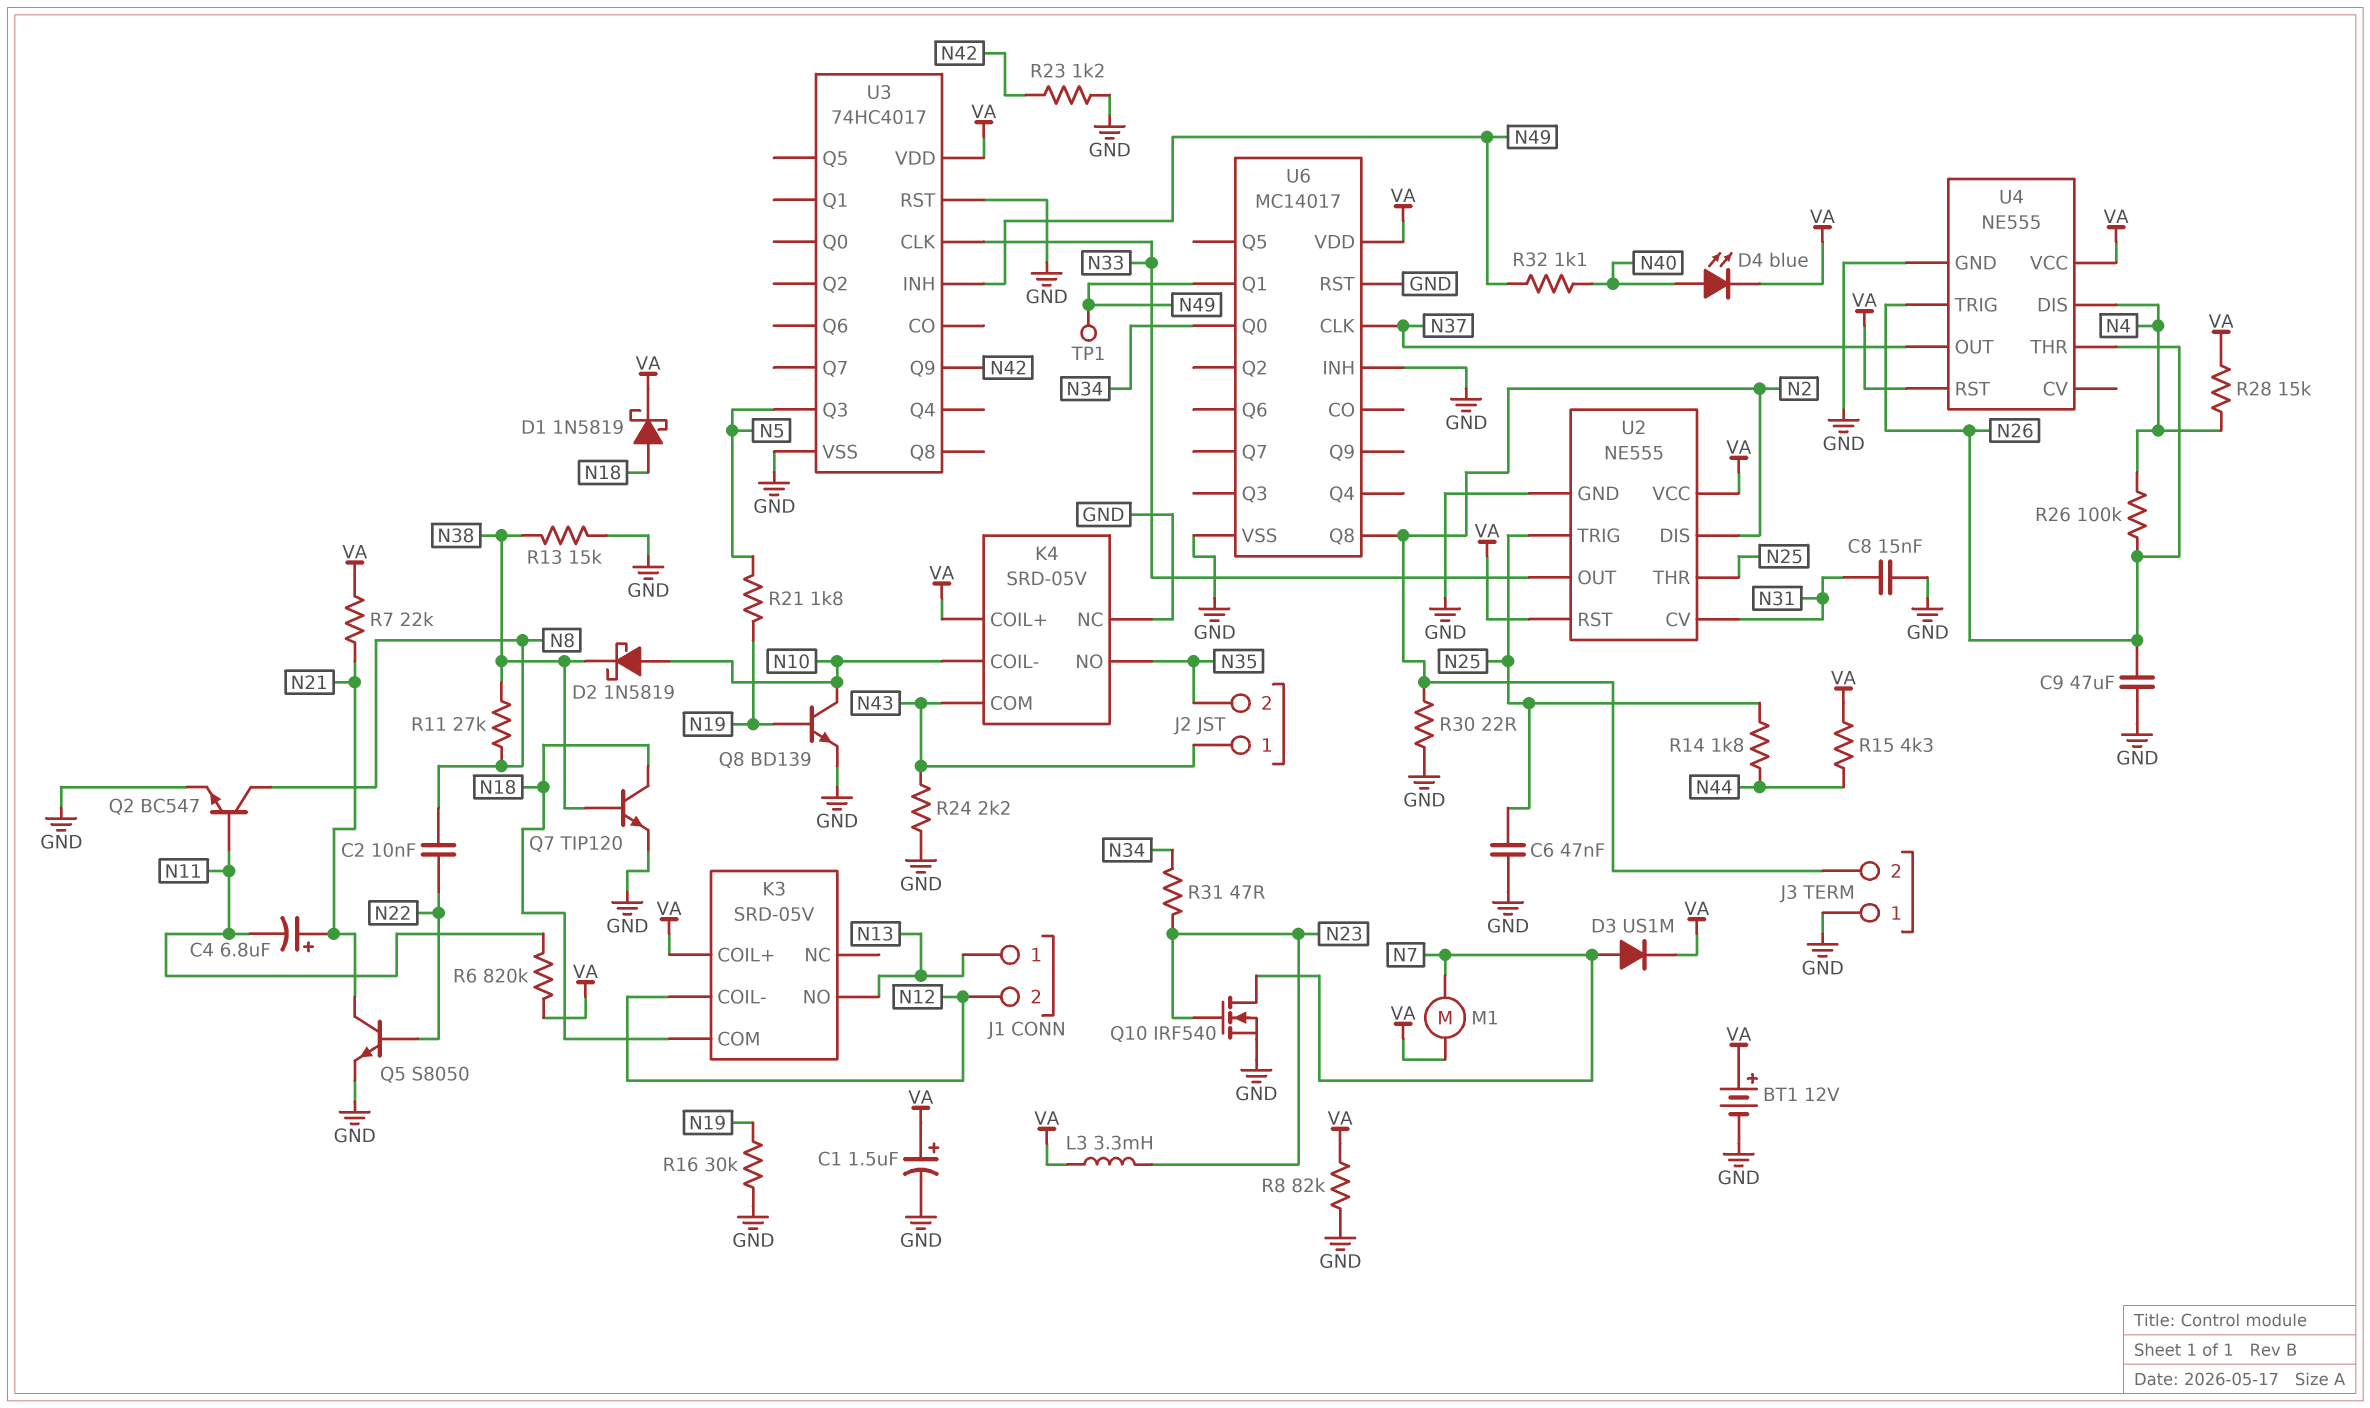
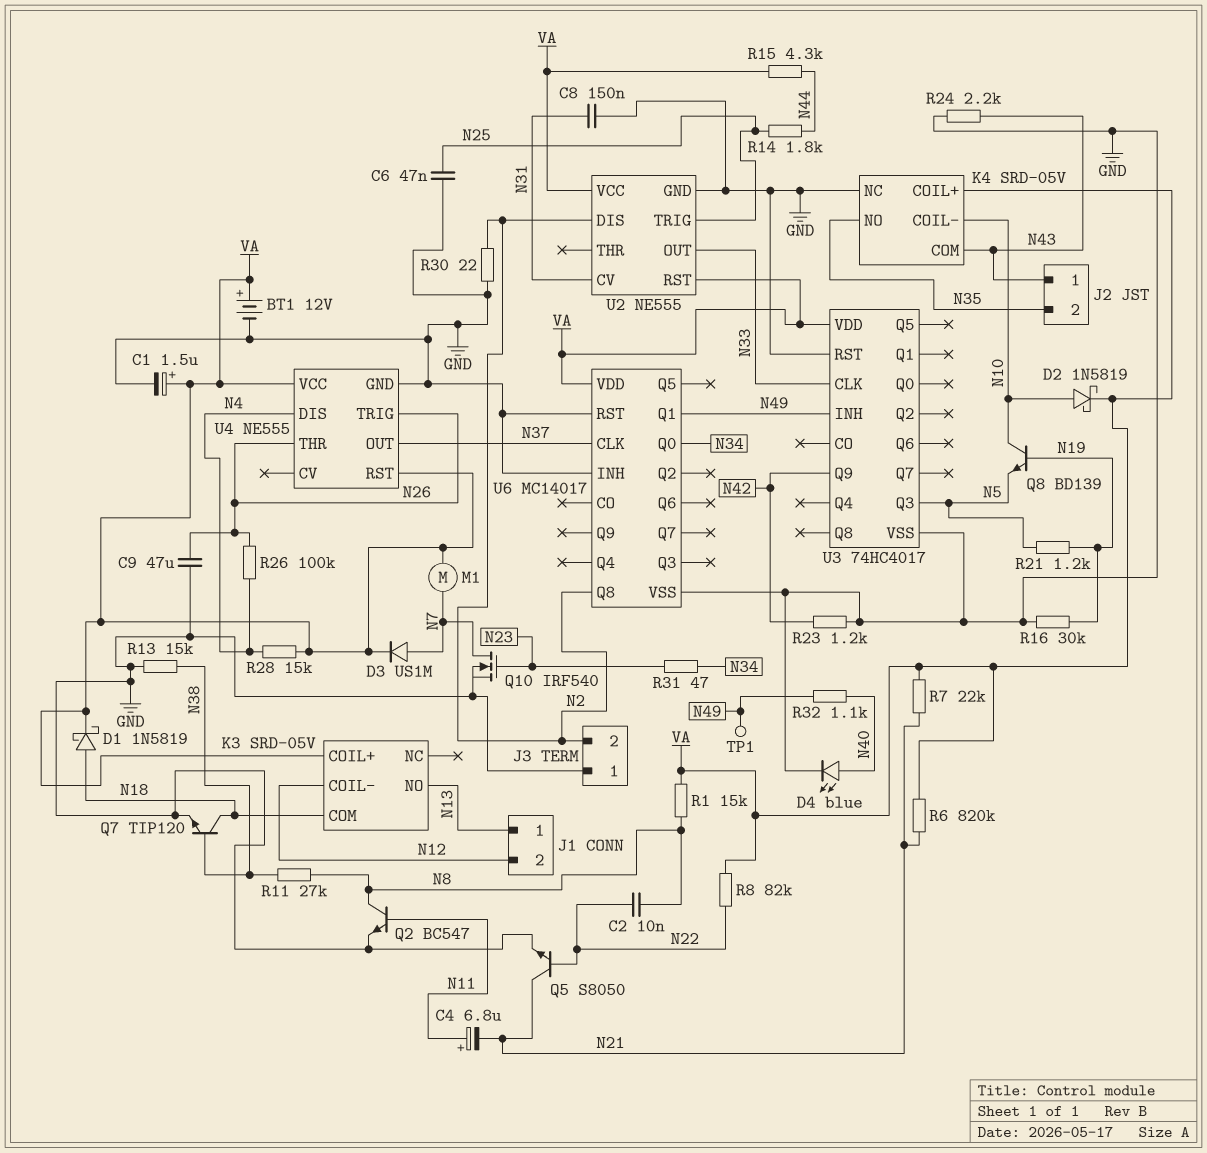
C4: 6.8uF (plus N21, minus N11) -> 6.8uF (plus N11, minus N21)
C8: 15nF (GND, N31) -> 150nF (GND, N31)
D2: schottky 1N5819 (A N10, K N38) -> schottky 1N5819 (A N10, K VA)
D4: LED blue (A N40, K VA) -> LED blue (A N40, K GND)
L3: 3.3mH (N23, VA) -> none
Q8: NPN BD139 (B N19, C N10, E GND) -> NPN BD139 (B N19, C N10, E N5)
R1: none -> 15k (N8, VA)
R6: 820k (N11, VA) -> 820k (N21, VA)
R8: 82k (GND, VA) -> 82k (N22, VA)
R21: 1.8k (N5, N19) -> 1.2k (N5, N19)
U2 pin THR: N25 -> none

